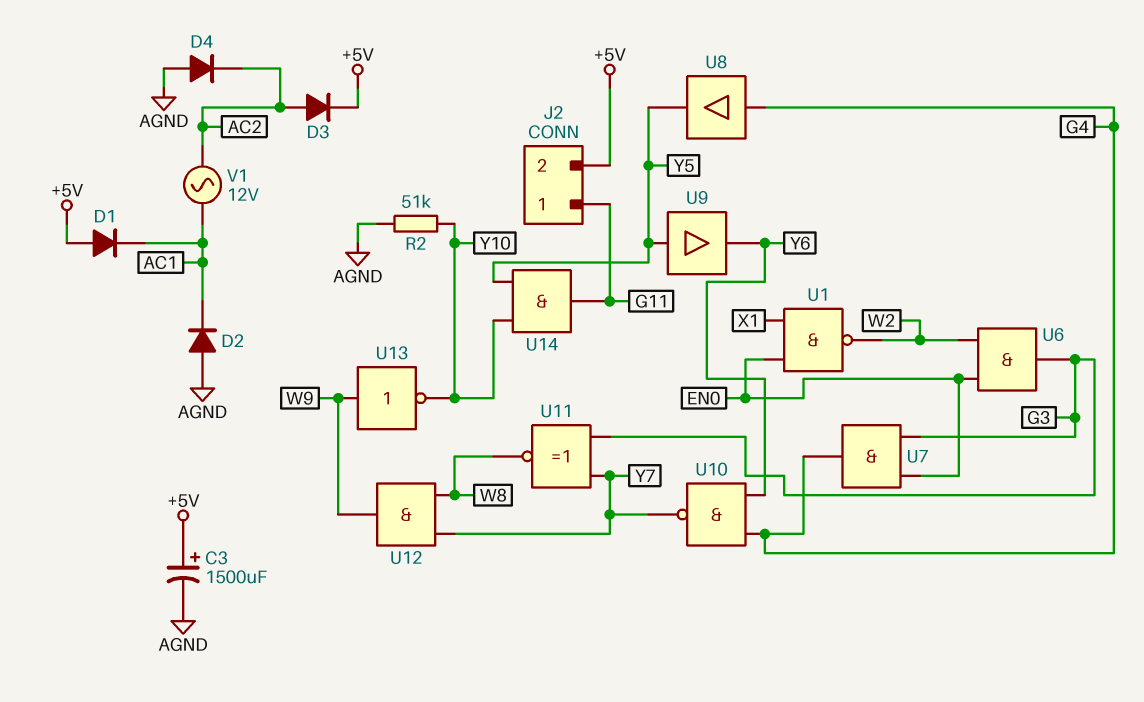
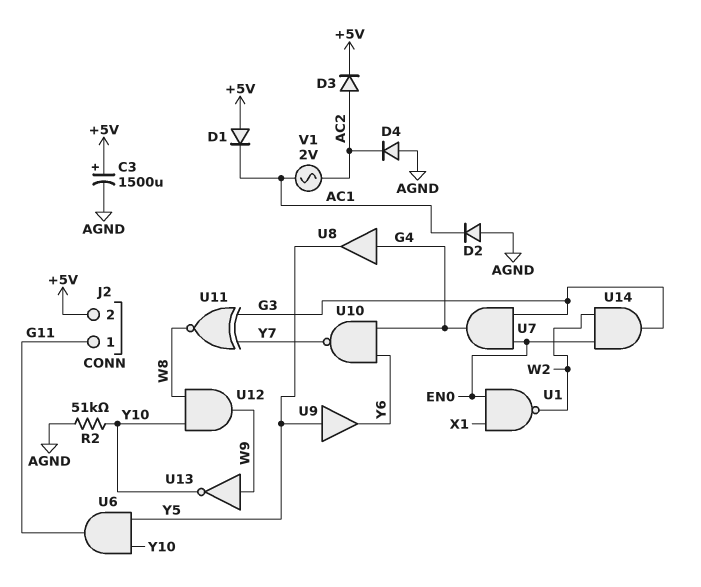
U6: AND (in EN0, in W2, out G3) -> AND (in Y5, in Y10, out G11)
U12: AND (in W8, in Y7, out W9) -> AND (in W8, in Y10, out W9)
U14: AND (in Y5, in Y10, out G11) -> AND (in EN0, in W2, out G3)
V1: AC 12V (AC1, AC2) -> AC 2V (AC1, AC2)

